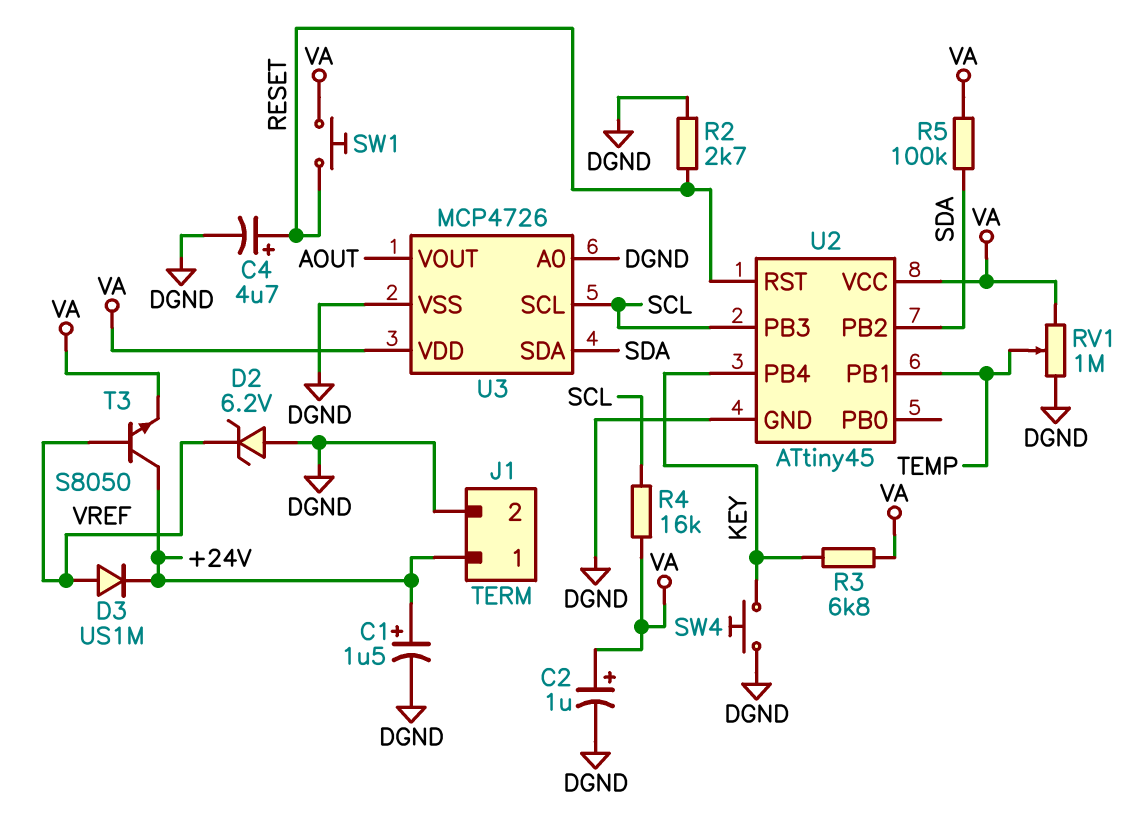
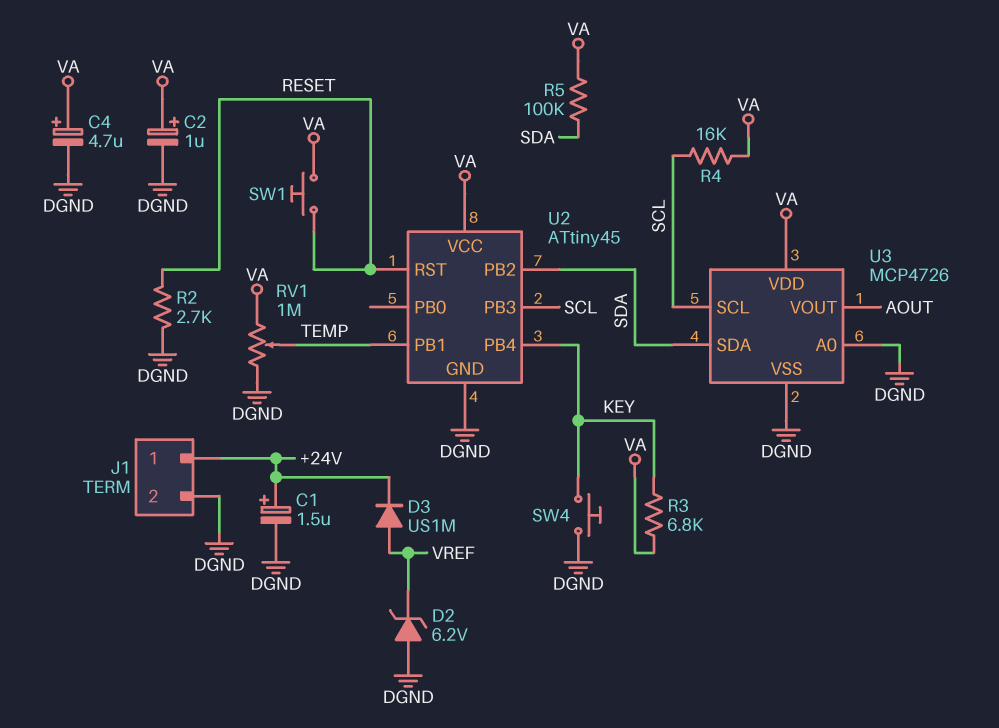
C4: 4.7uF (plus RESET, minus DGND) -> 4.7uF (plus VA, minus DGND)
T3: NPN S8050 (B VREF, C +24V, E VA) -> none

